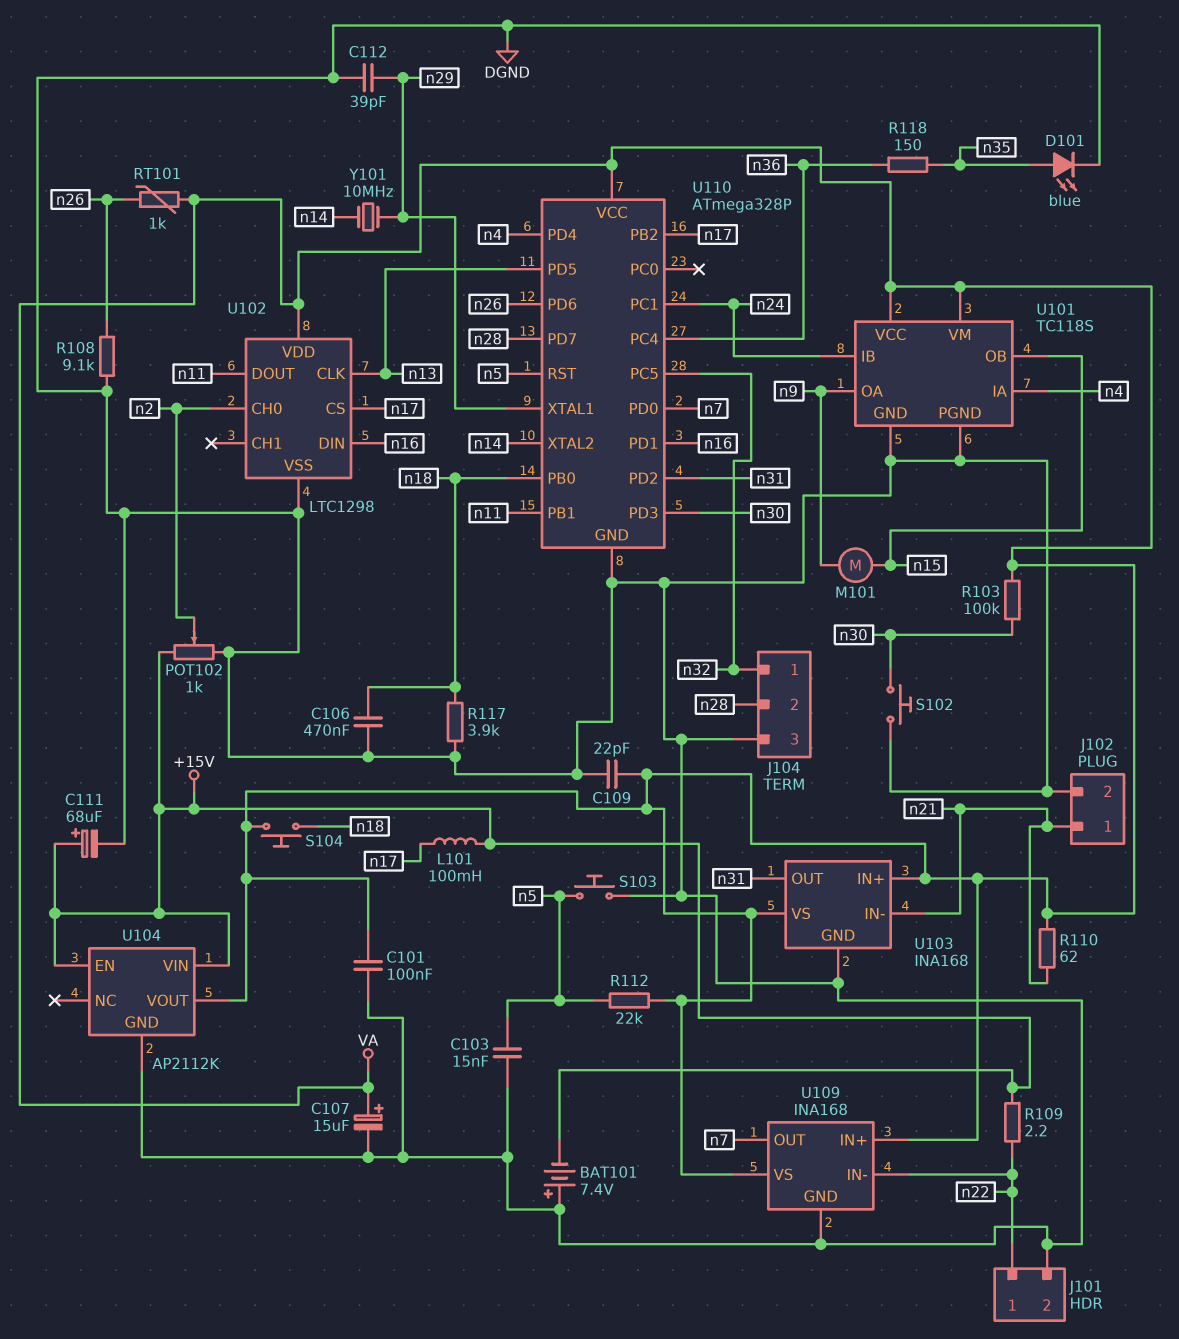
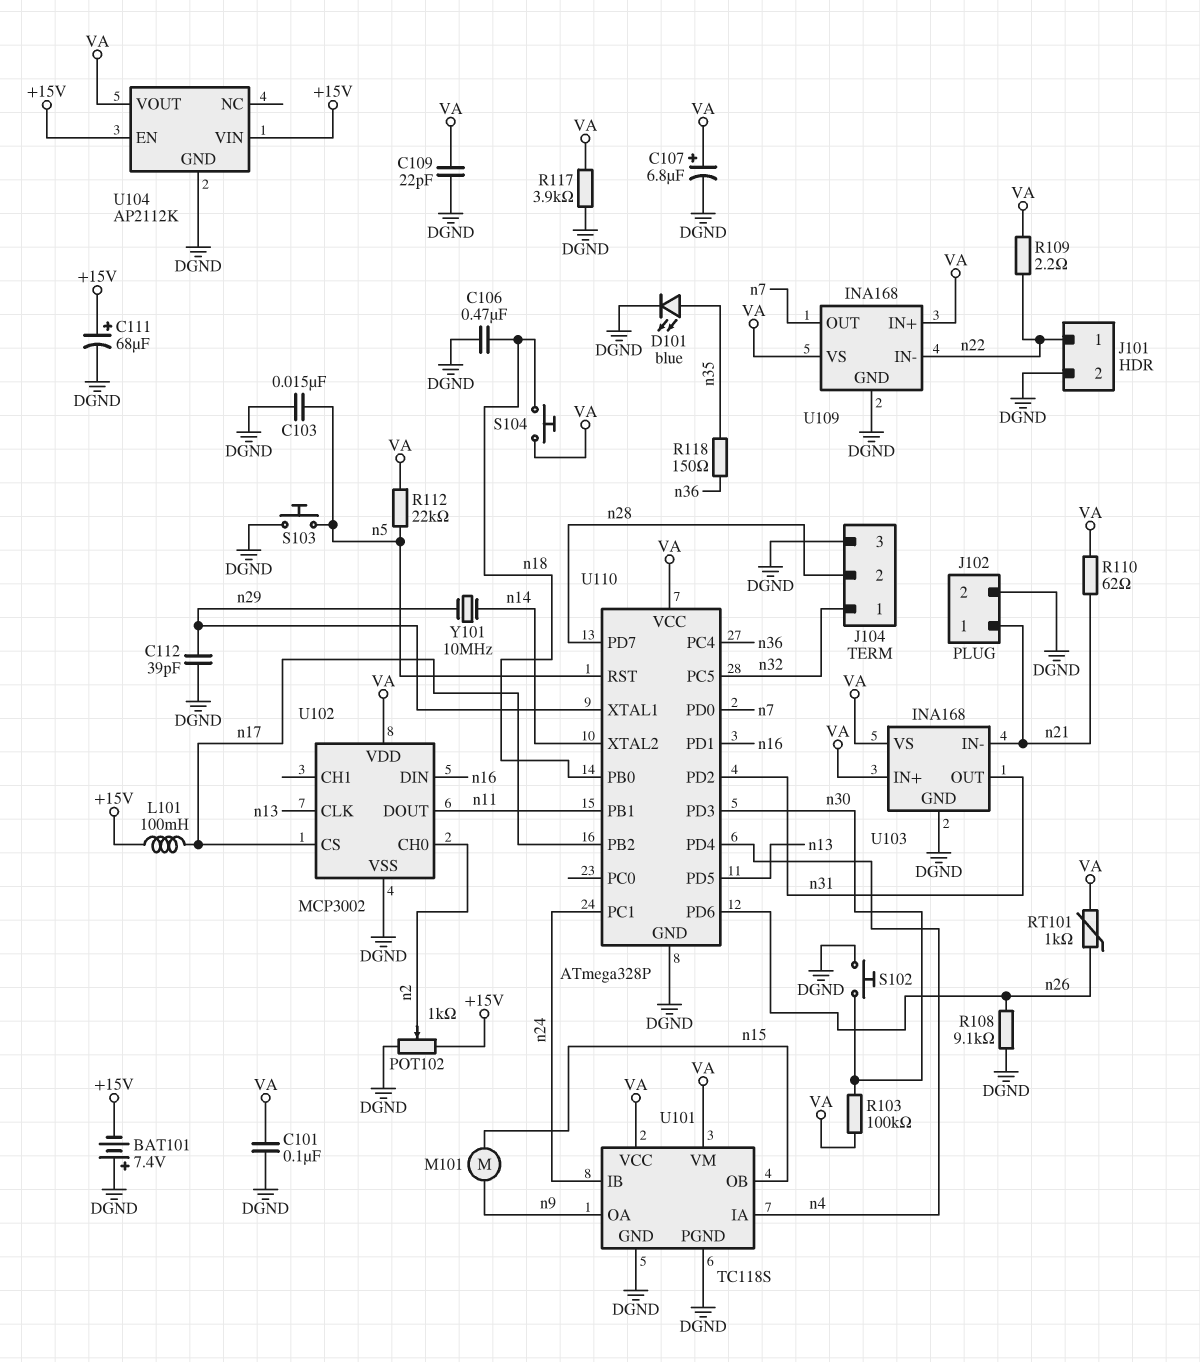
C107: 15uF (plus VA, minus DGND) -> 6.8uF (plus VA, minus DGND)
R109: 2.2 (+15V, n22) -> 2.2 (VA, n22)
R117: 3.9k (DGND, n18) -> 3.9k (DGND, VA)
U102: LTC1298 -> MCP3002

